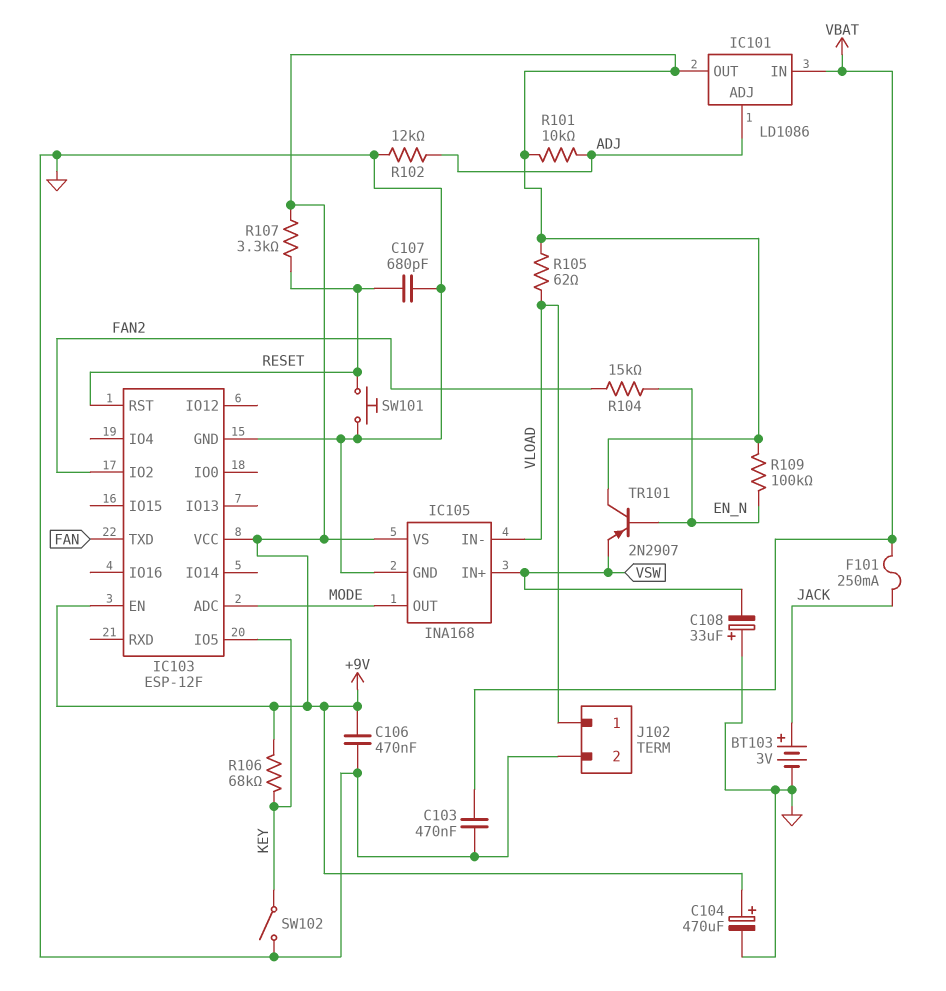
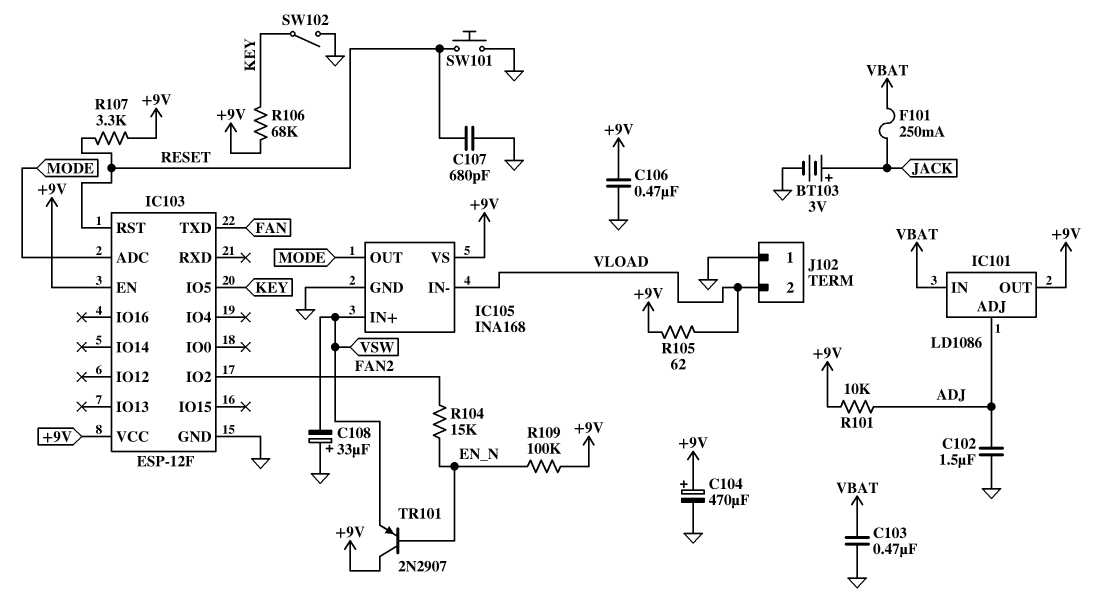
C102: none -> 1.5uF (ADJ, GND)
J102 pin 1: VLOAD -> GND
J102 pin 2: GND -> VLOAD
R102: 12k (ADJ, GND) -> none

